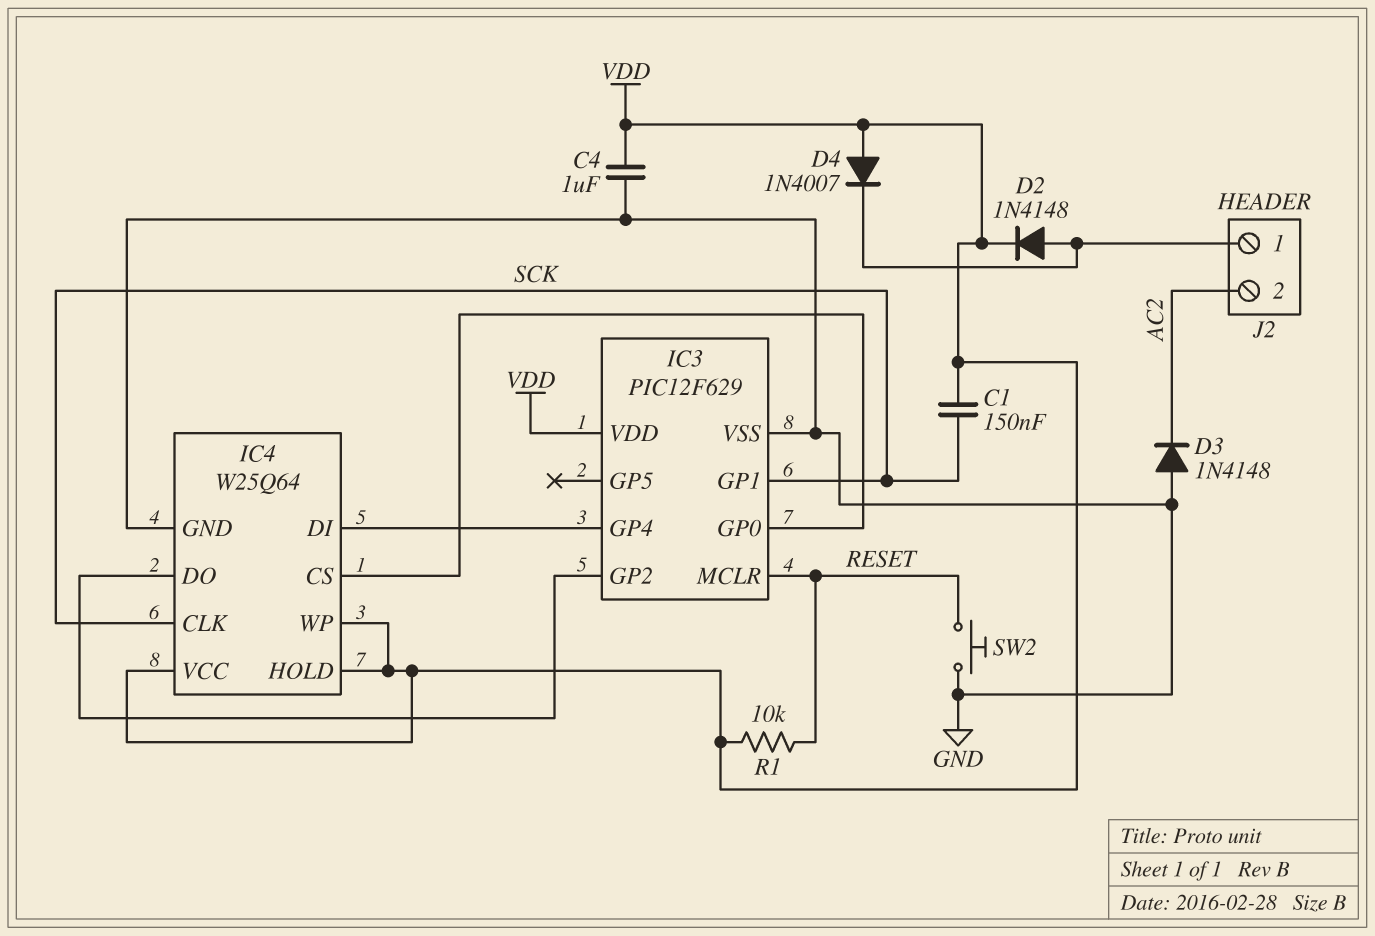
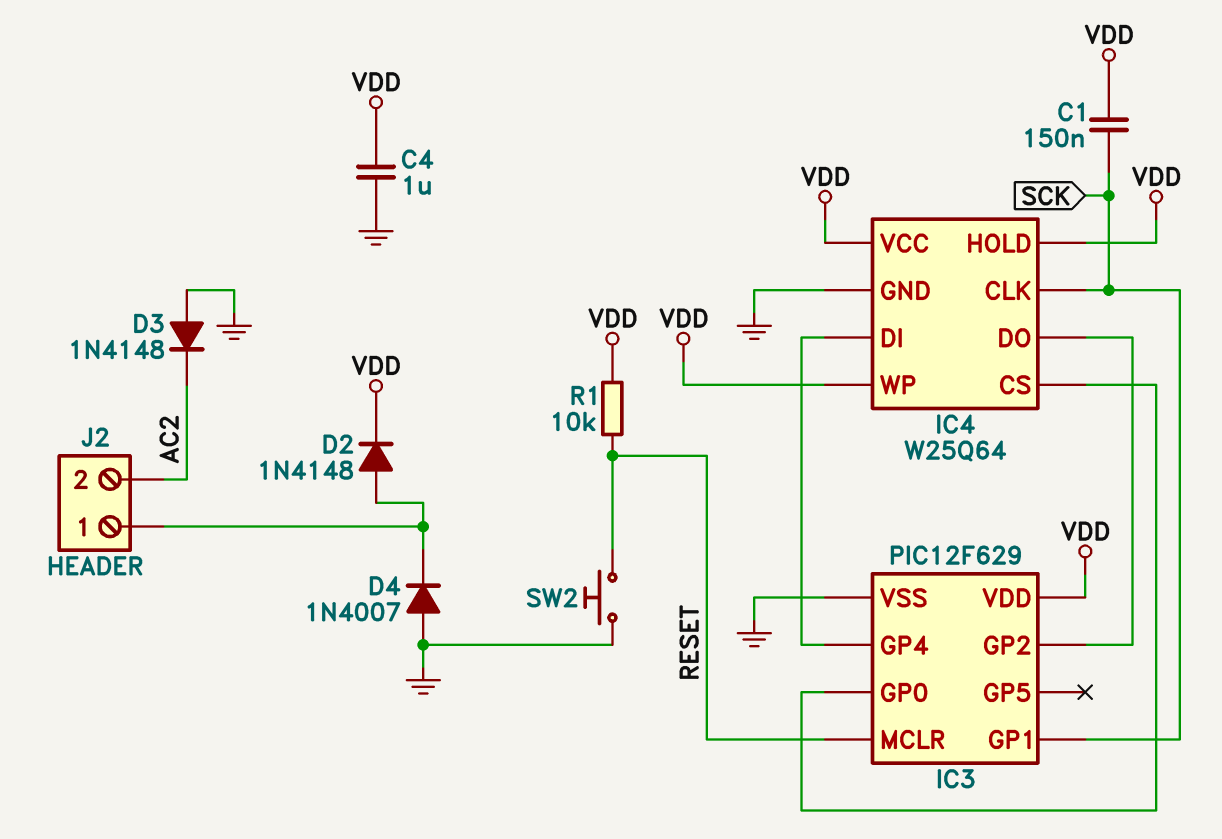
D4: diode 1N4007 (A VDD, K J2/1) -> diode 1N4007 (A GND, K J2/1)

